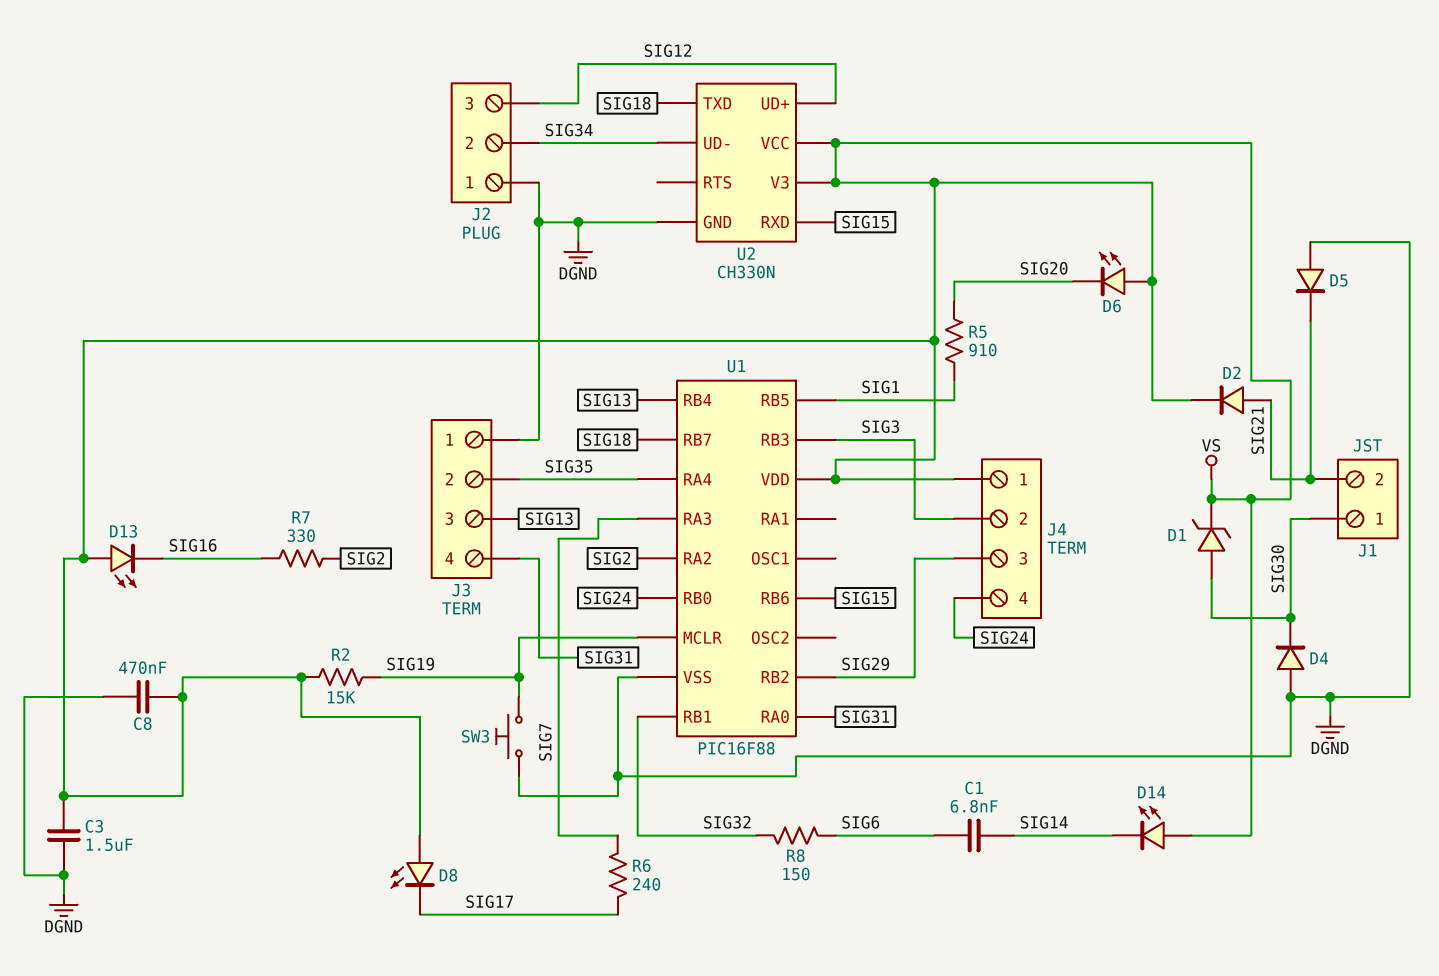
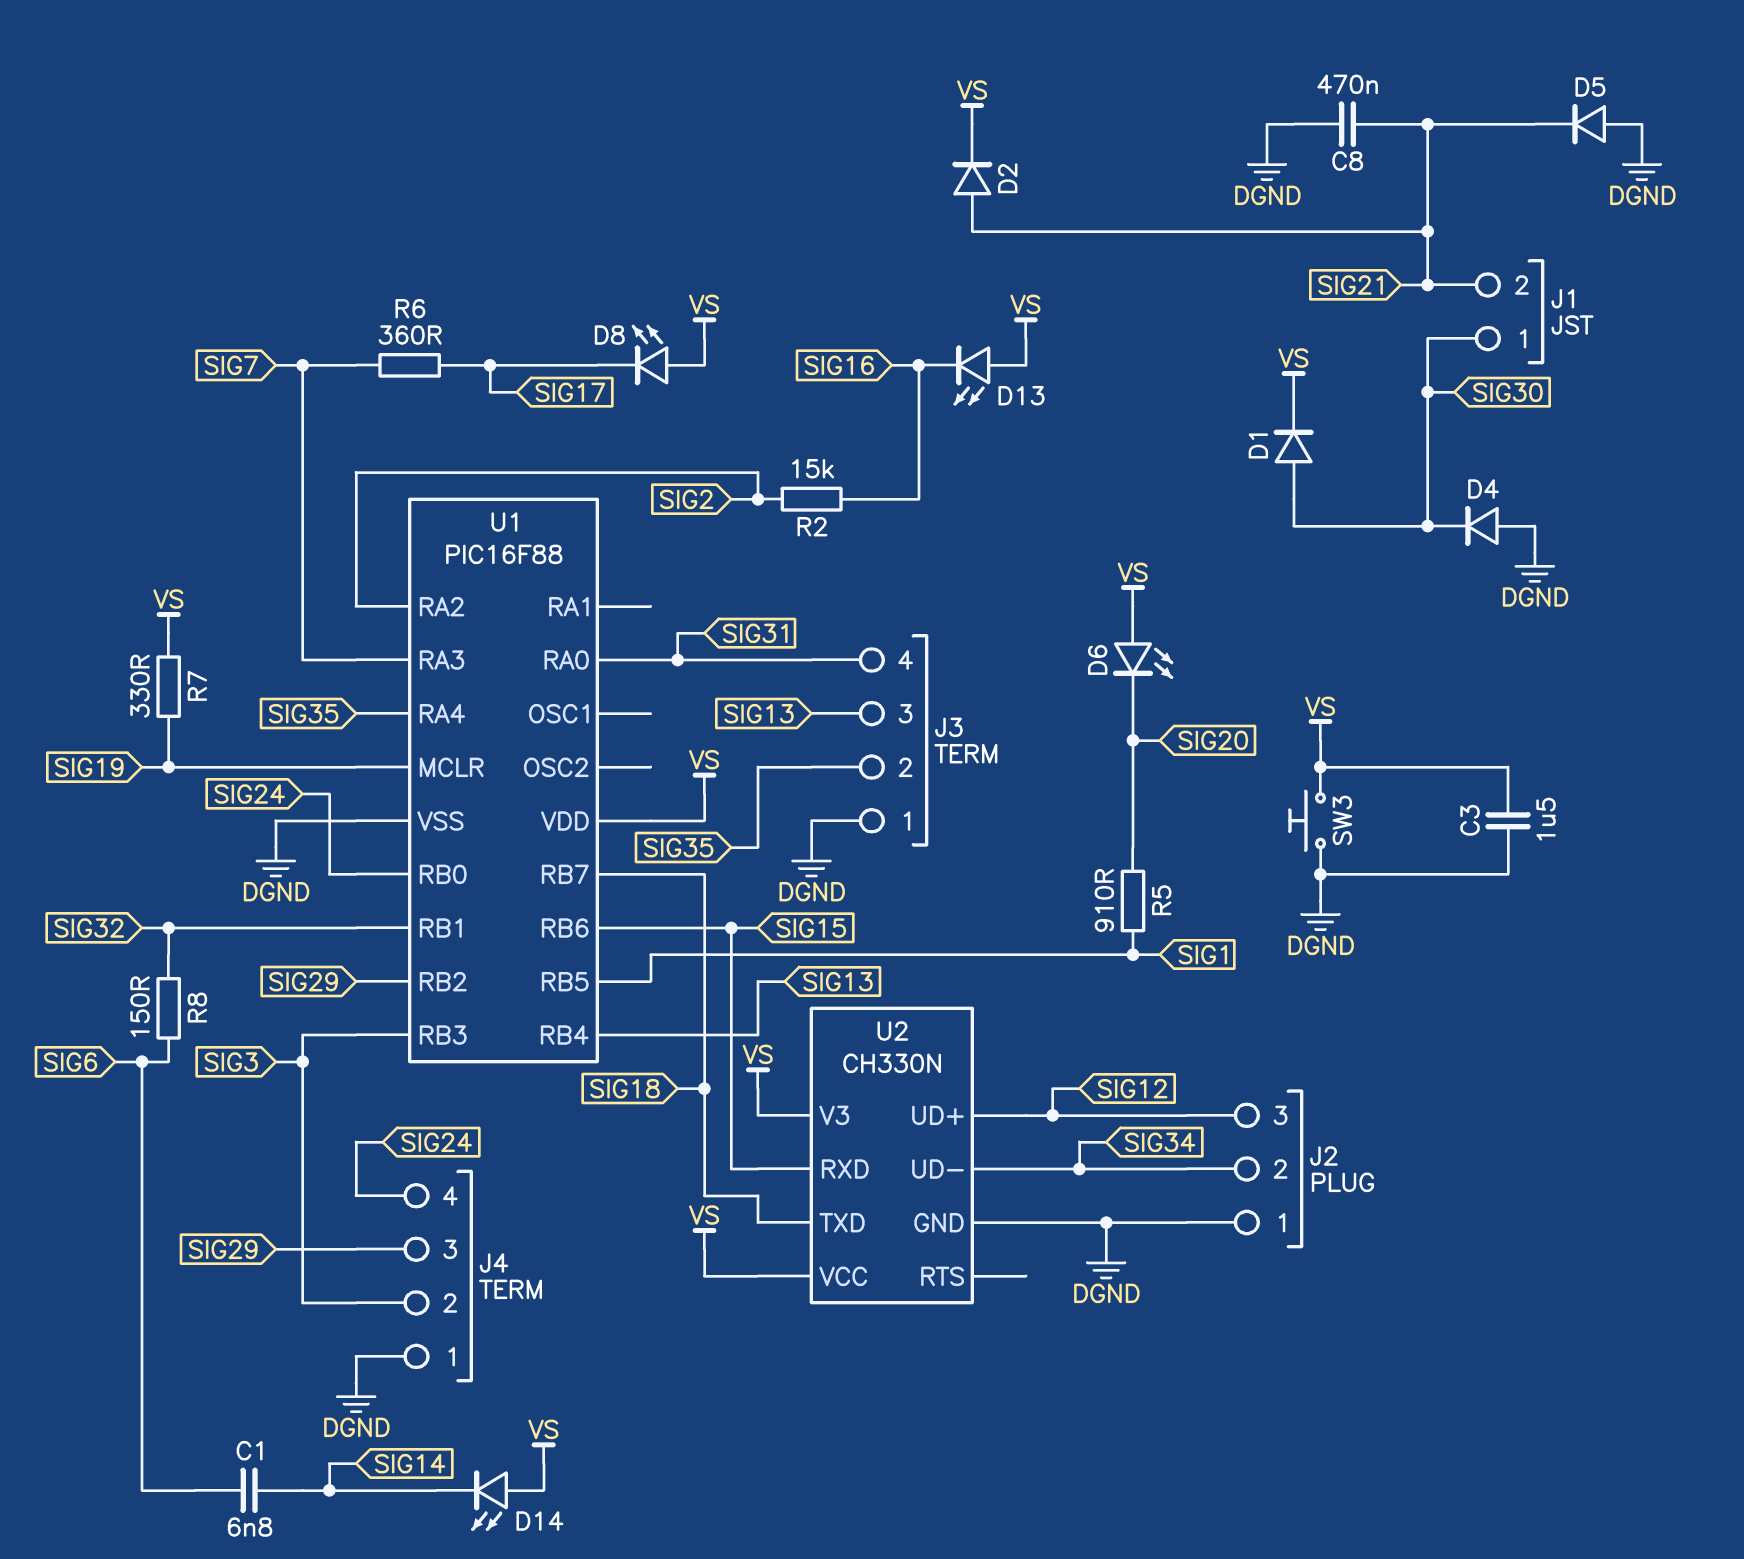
C8: 470nF (DGND, VS) -> 470nF (DGND, SIG21)
D1: zener (A SIG30, K VS) -> diode (A SIG30, K VS)
J4 pin 1: VS -> DGND
R2: 15k (SIG19, VS) -> 15k (SIG2, SIG16)
R6: 240 (SIG7, SIG17) -> 360 (SIG7, SIG17)
R7: 330 (SIG2, SIG16) -> 330 (SIG19, VS)
SW3: button (DGND, SIG19) -> button (DGND, VS)

